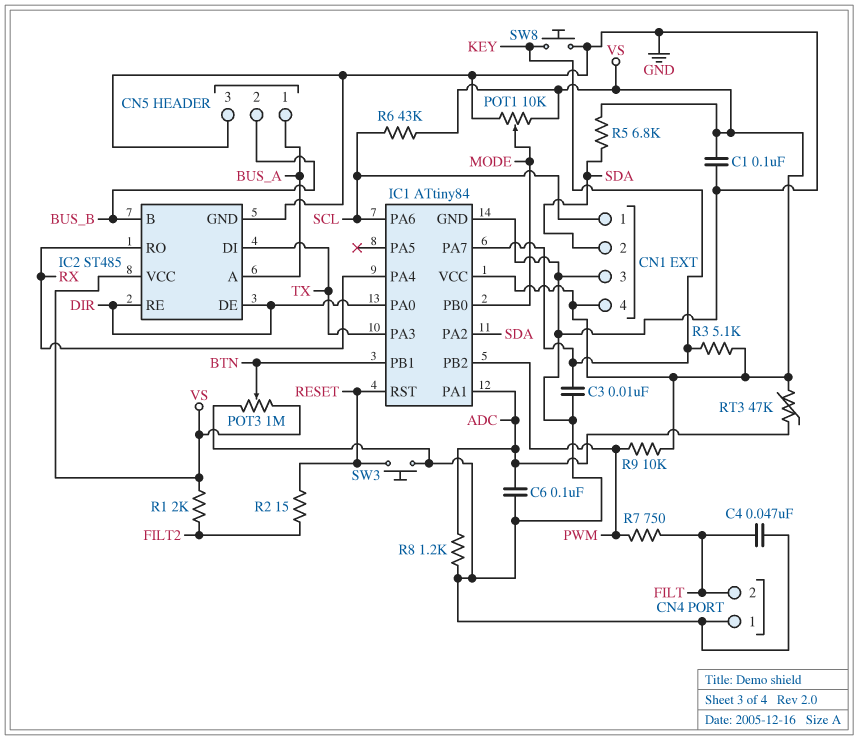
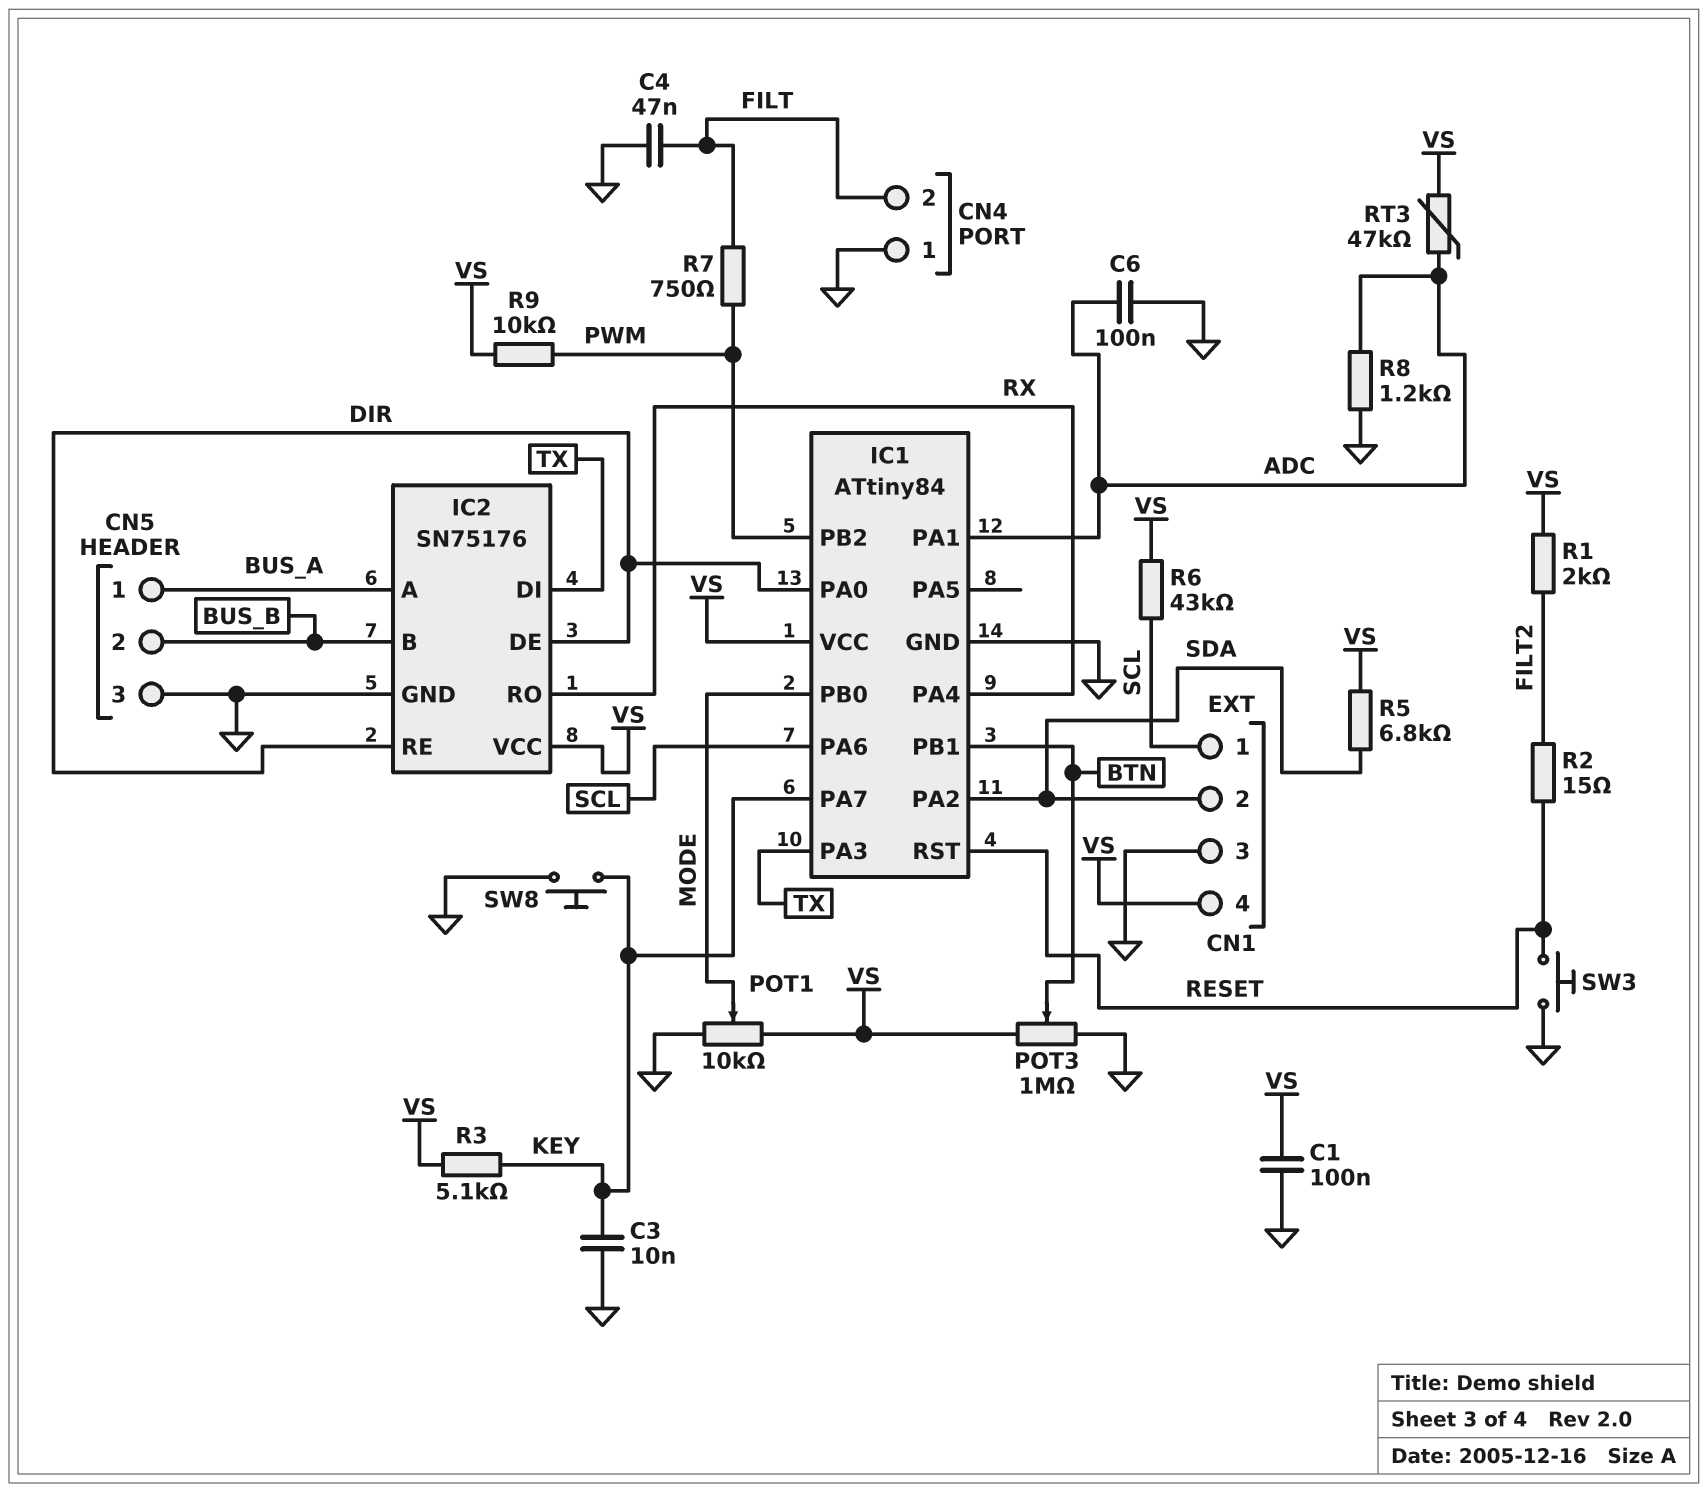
IC2: ST485 -> SN75176

